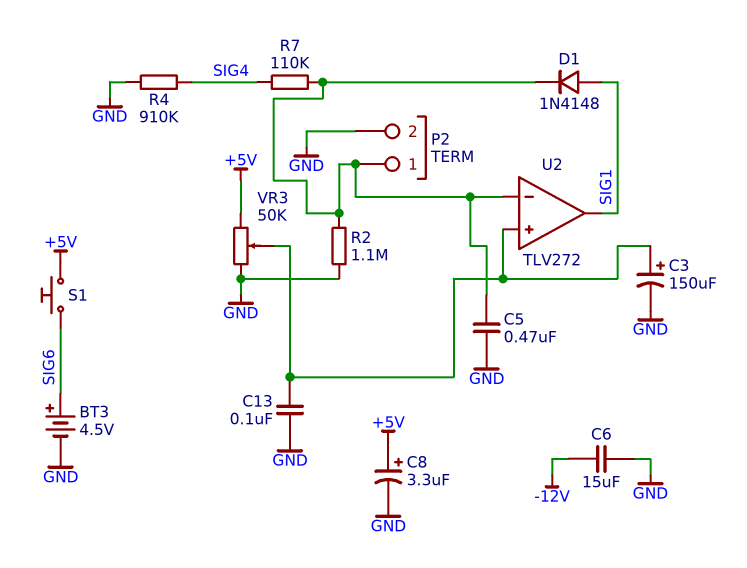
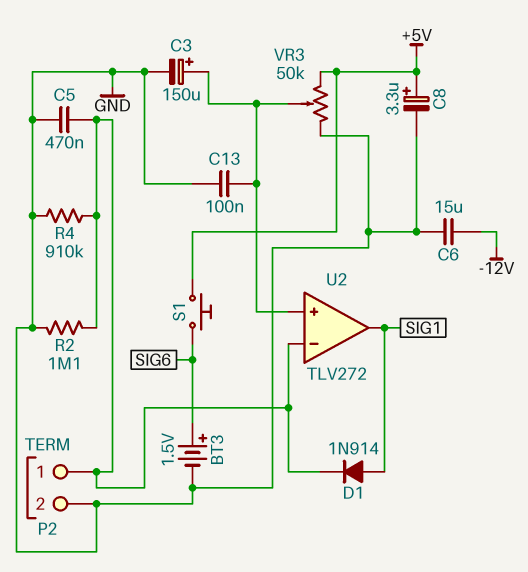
BT3: 4.5V (plus SIG6, minus GND) -> 1.5V (plus SIG6, minus GND)
D1: diode 1N4148 (A SIG1, K P2/1) -> diode 1N914 (A SIG1, K P2/1)
R4: 910k (GND, SIG4) -> 910k (GND, P2/1)
R7: 110k (P2/1, SIG4) -> none

